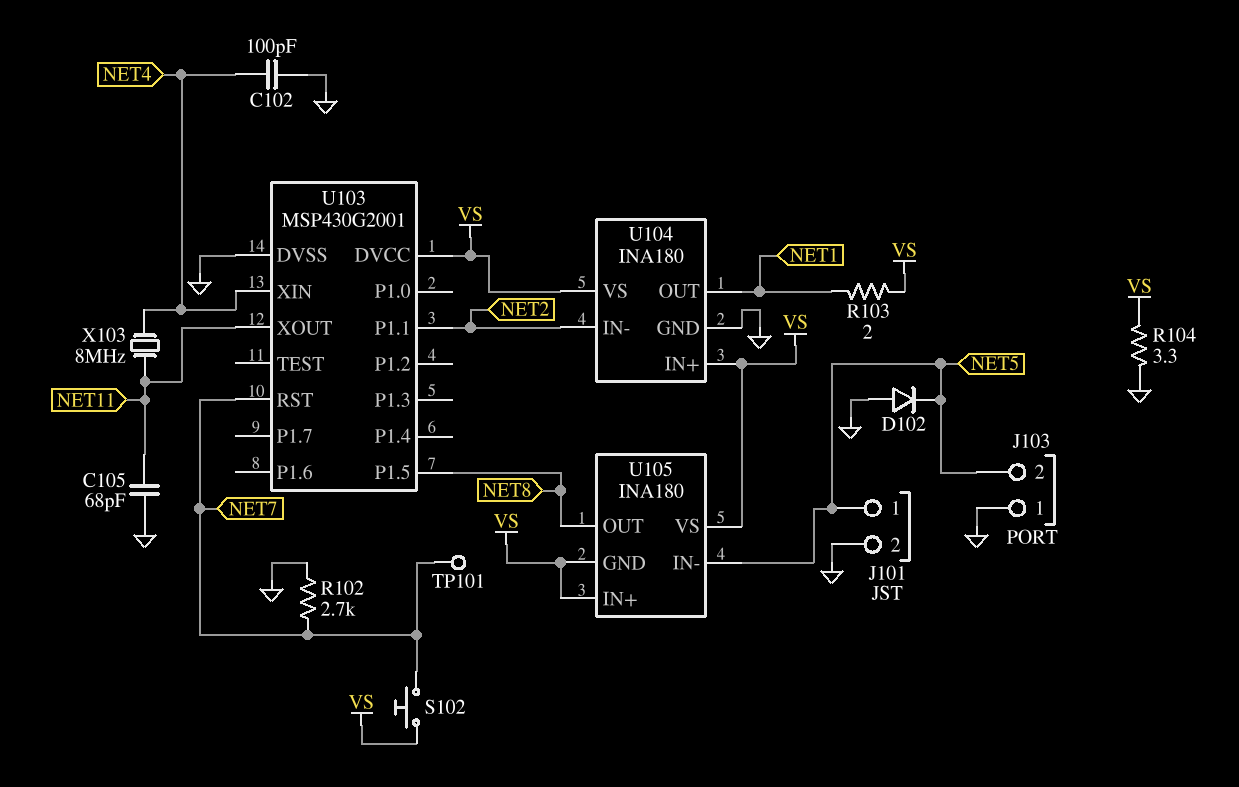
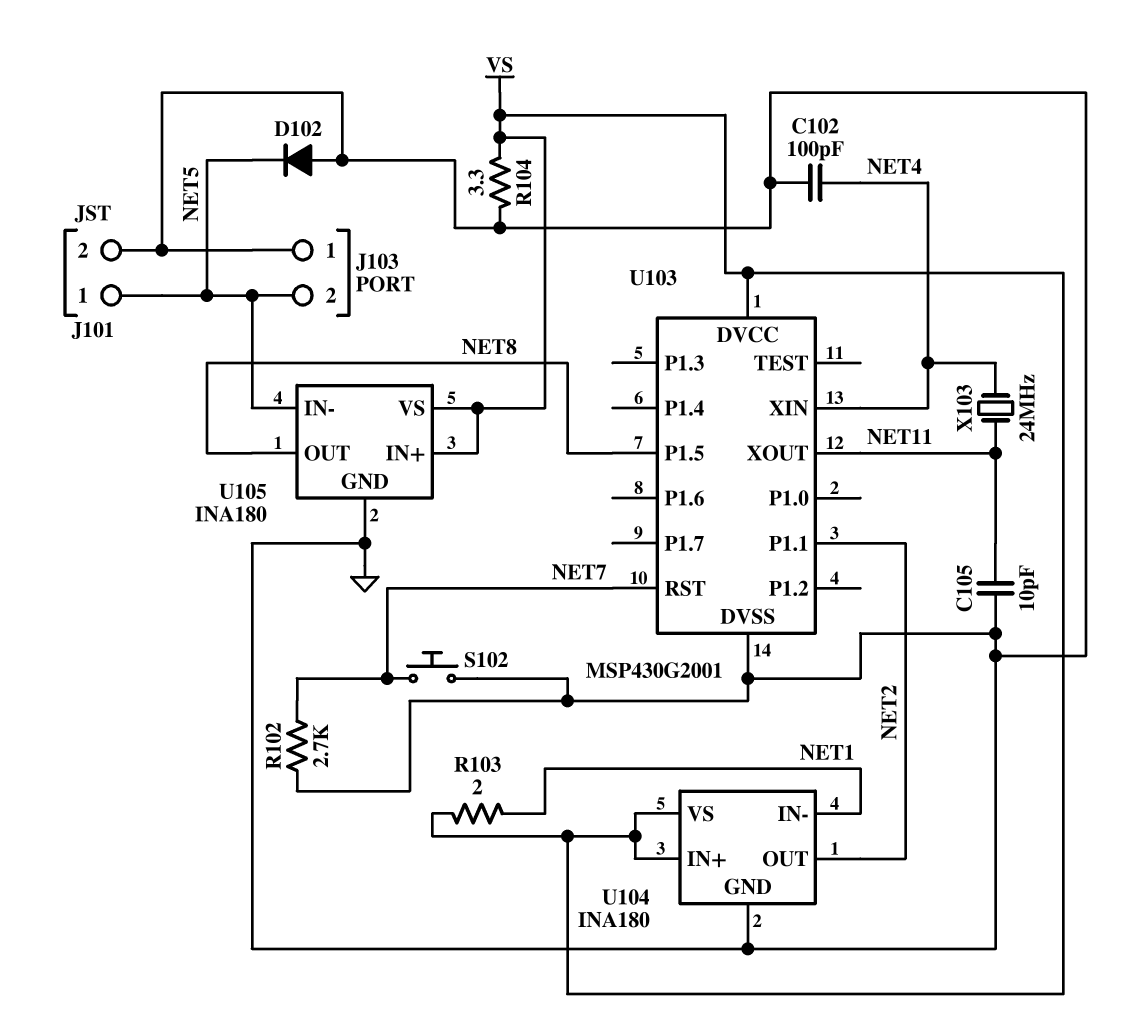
C105: 68pF (GND, NET11) -> 10pF (GND, NET11)
S102: button (NET7, VS) -> button (GND, NET7)
TP101: test point (NET7) -> none
U104 pin IN-: NET2 -> NET1
U104 pin OUT: NET1 -> NET2
U105 pin GND: VS -> GND
X103: 8MHz (NET4, NET11) -> 24MHz (NET4, NET11)

